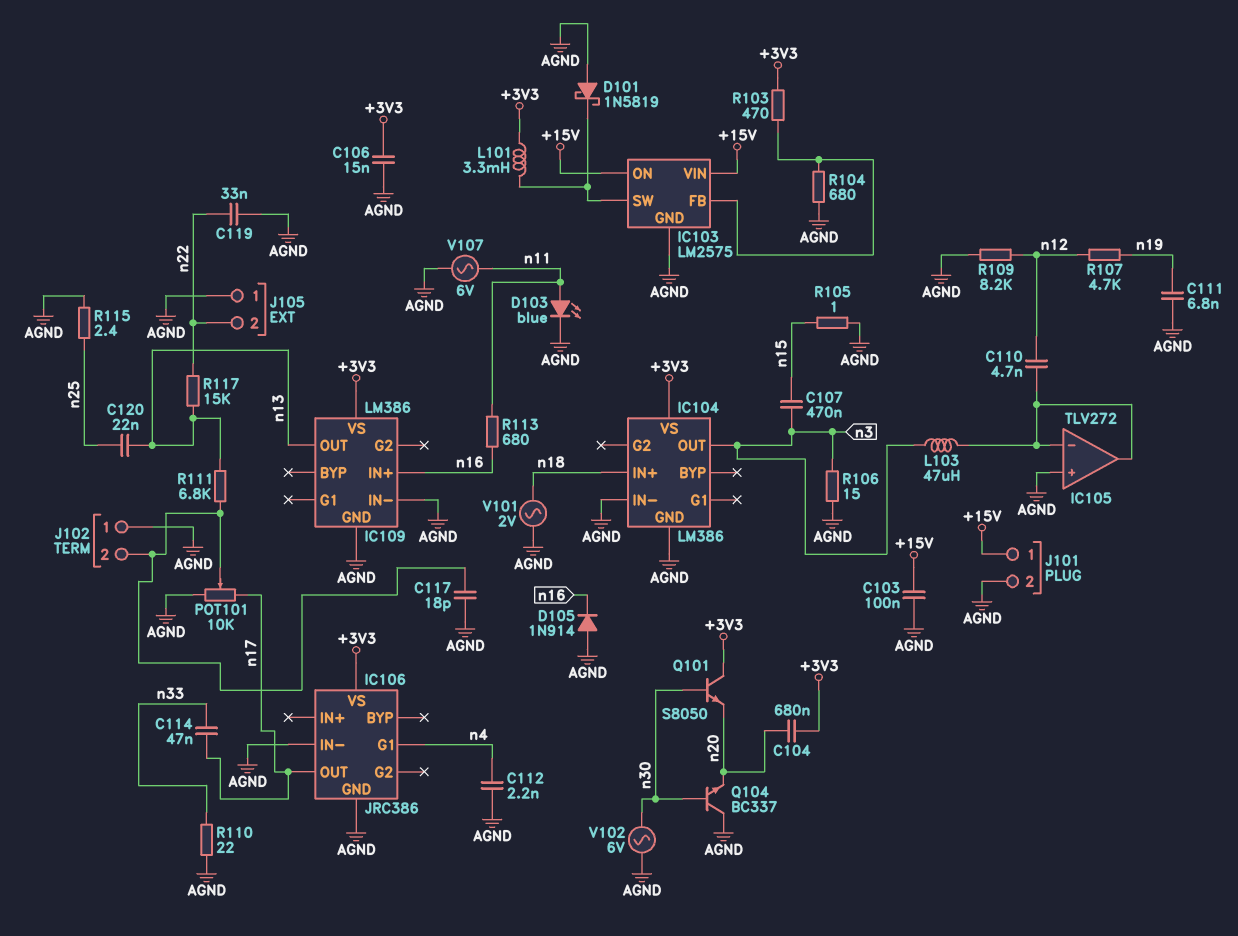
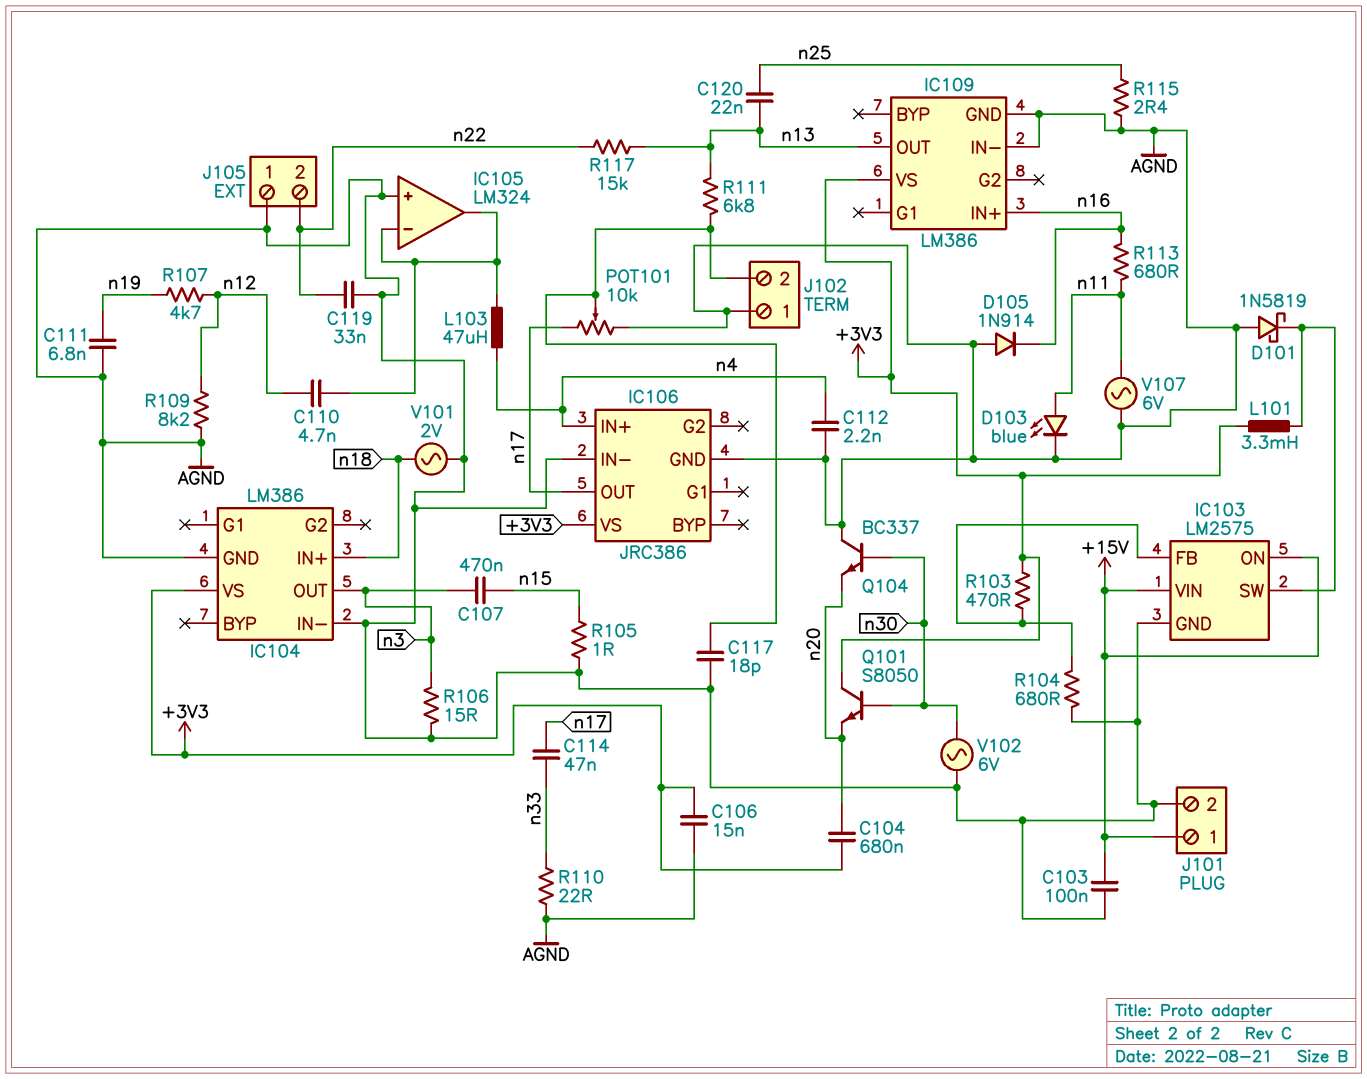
IC105: TLV272 -> LM324
IC106 pin G1: n4 -> none
IC106 pin IN+: none -> n4
L103: 47uH (IC105/in-, n3) -> 47uH (IC105/in-, n4)

